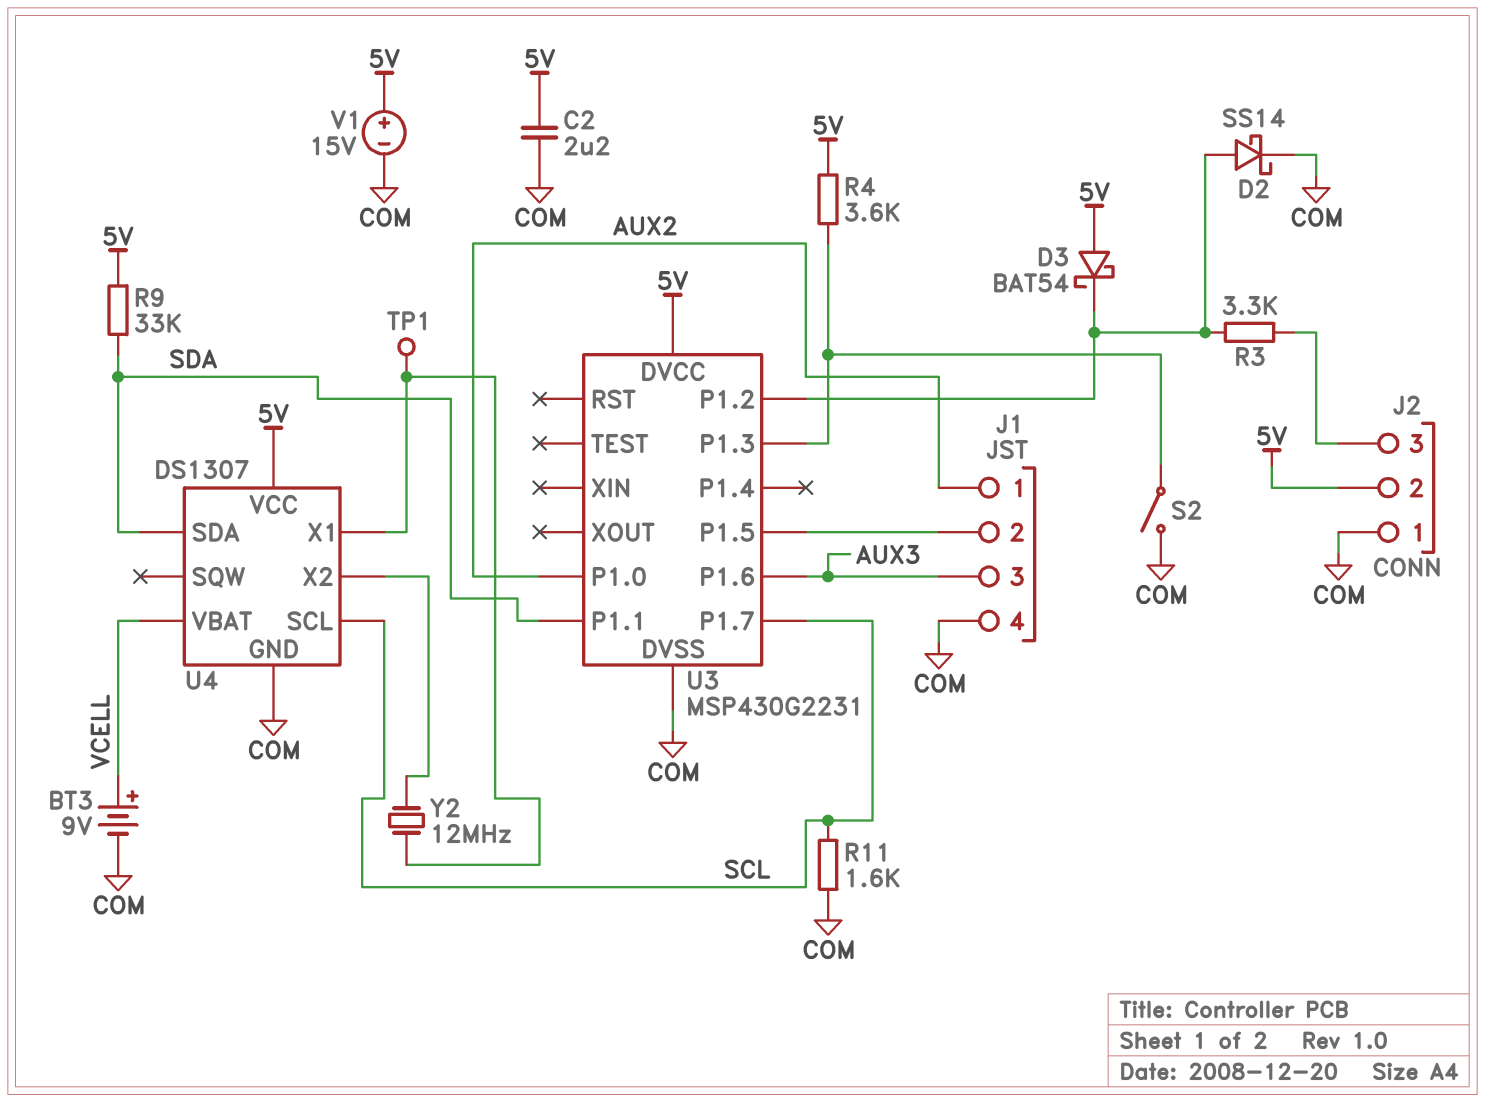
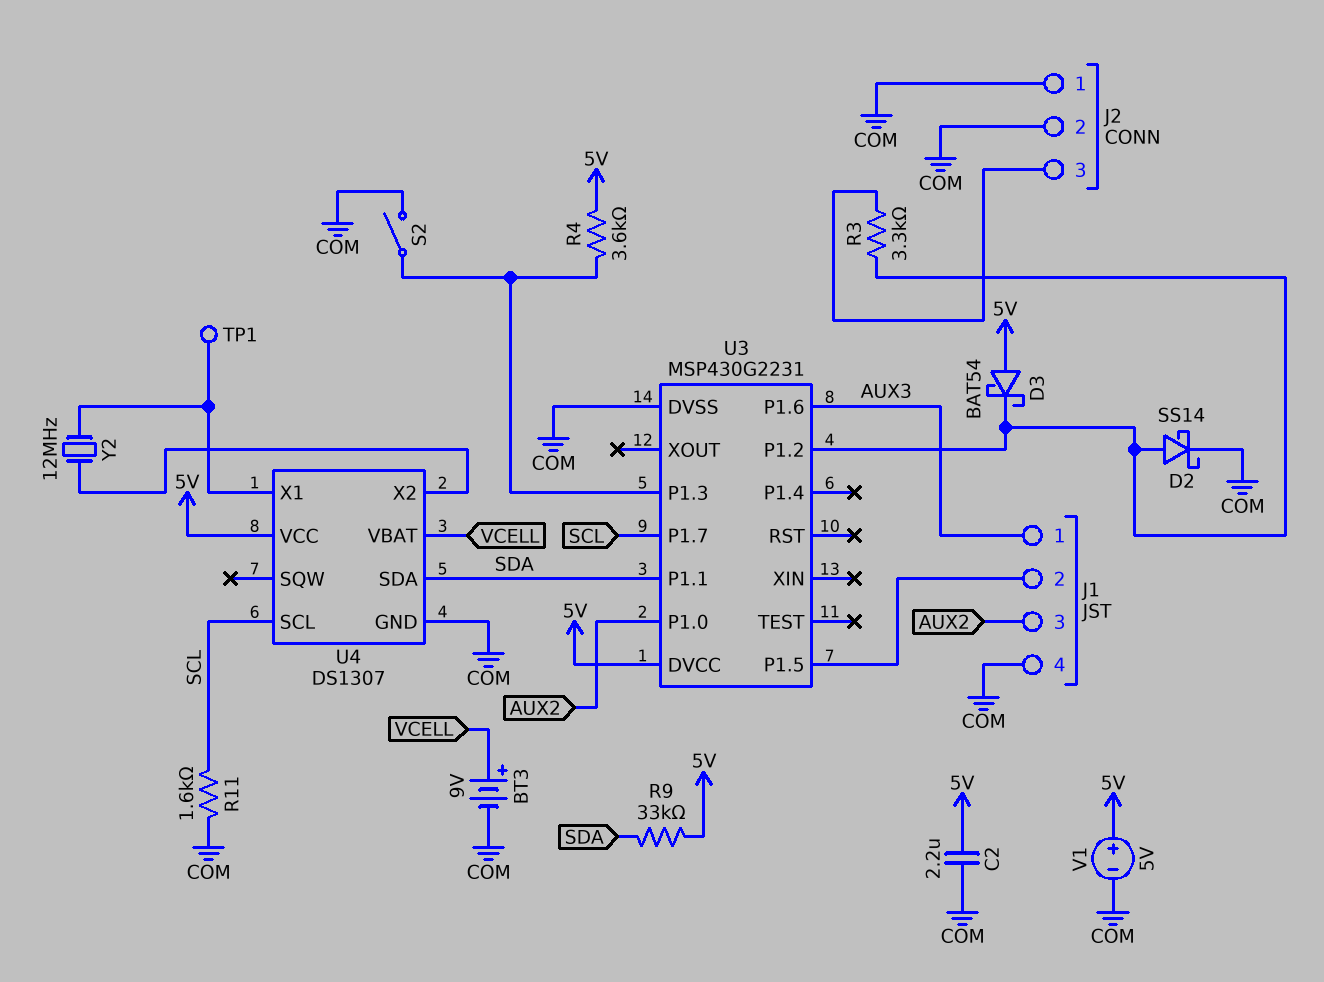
J1 pin 1: AUX2 -> AUX3
J1 pin 3: AUX3 -> AUX2
J2 pin 2: 5V -> COM
V1: 15V (plus 5V, minus COM) -> 5V (plus 5V, minus COM)

